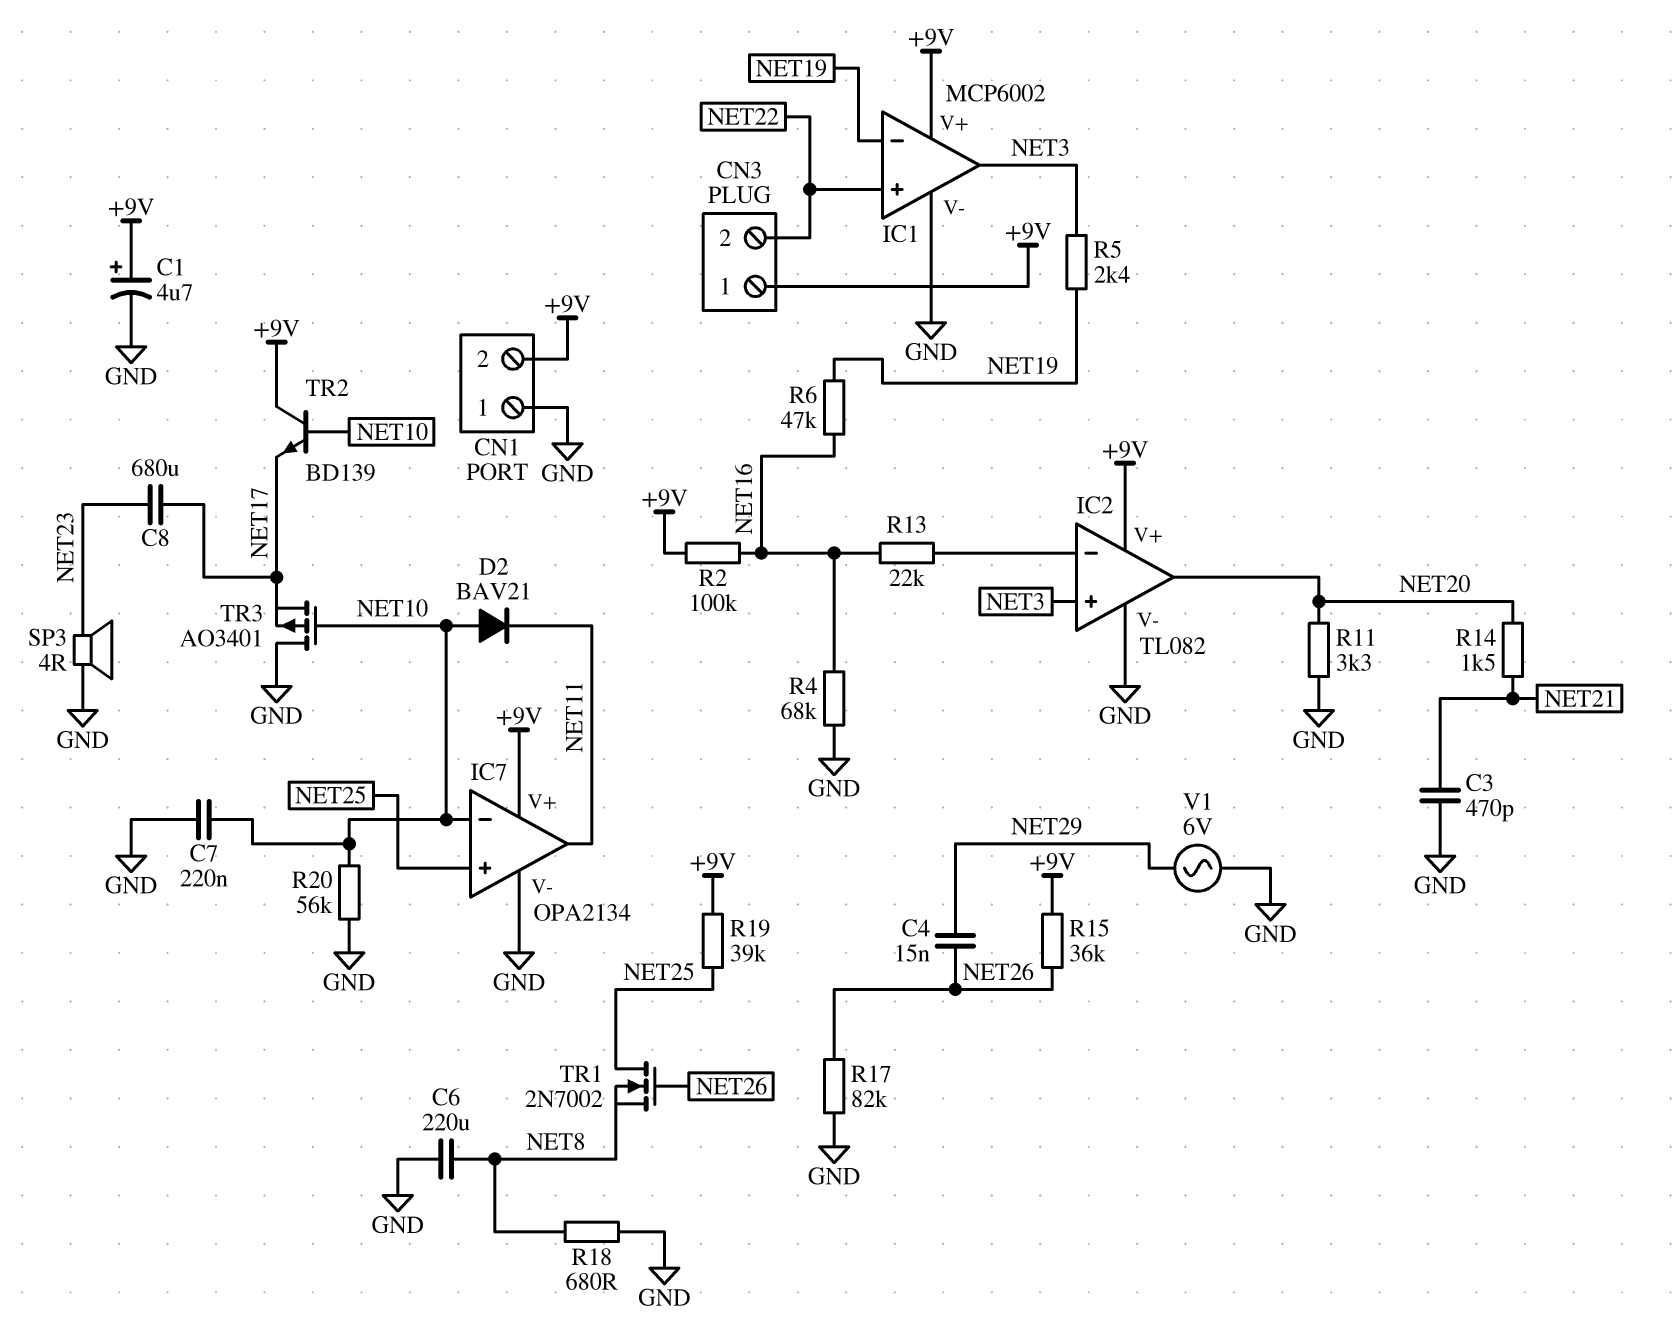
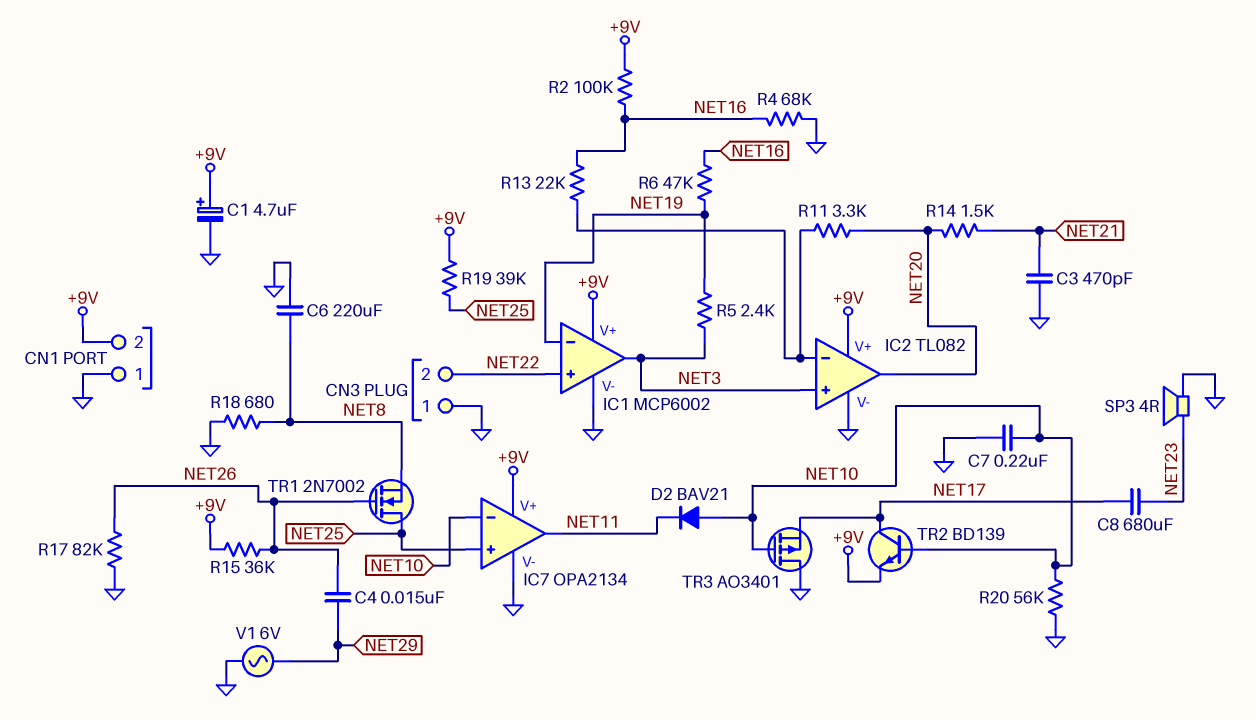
CN3 pin 1: +9V -> GND
R11: 3.3k (GND, NET20) -> 3.3k (IC2/in-, NET20)
TR2: NPN BD139 (B NET10, C +9V, E NET17) -> NPN BD139 (B NET10, C NET17, E +9V)

